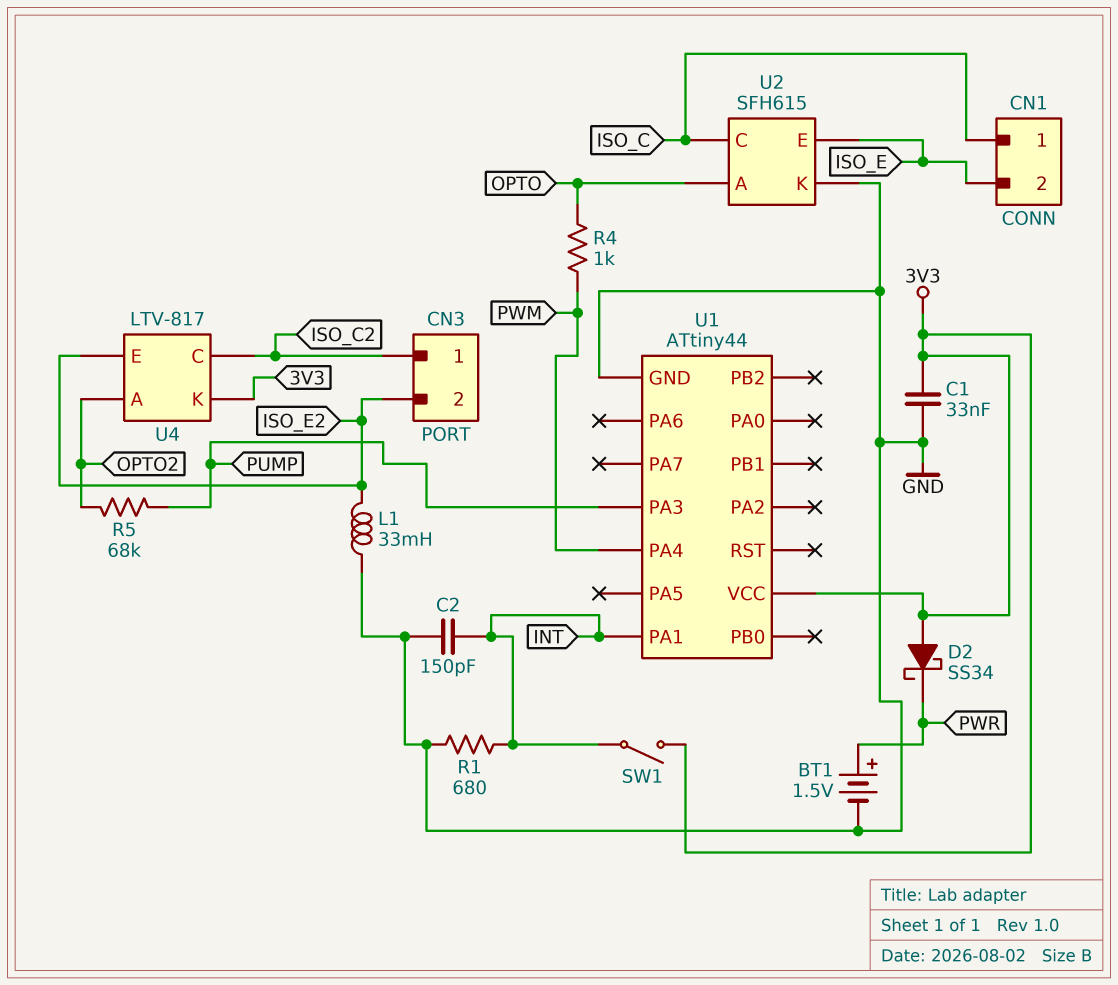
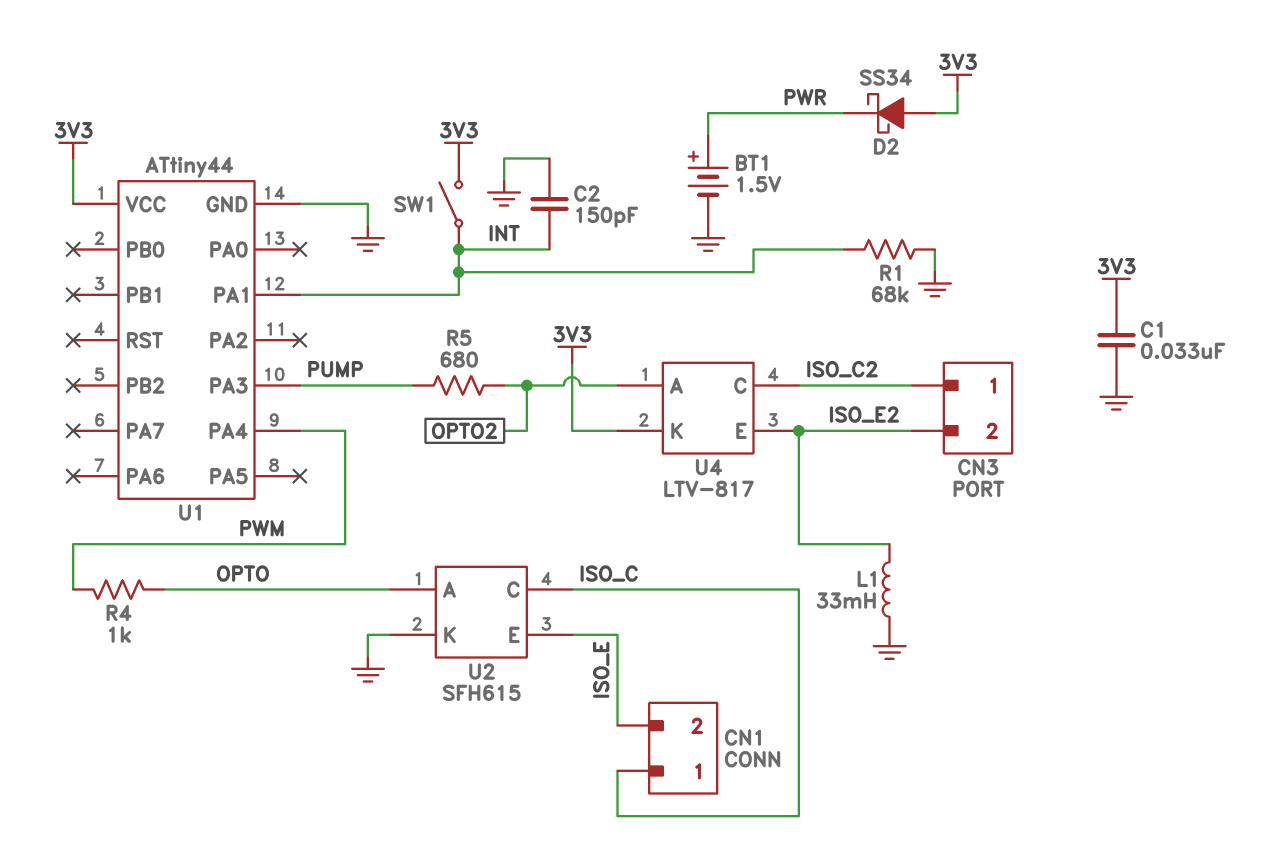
R1: 680 (GND, INT) -> 68k (GND, INT)
R5: 68k (OPTO2, PUMP) -> 680 (OPTO2, PUMP)

